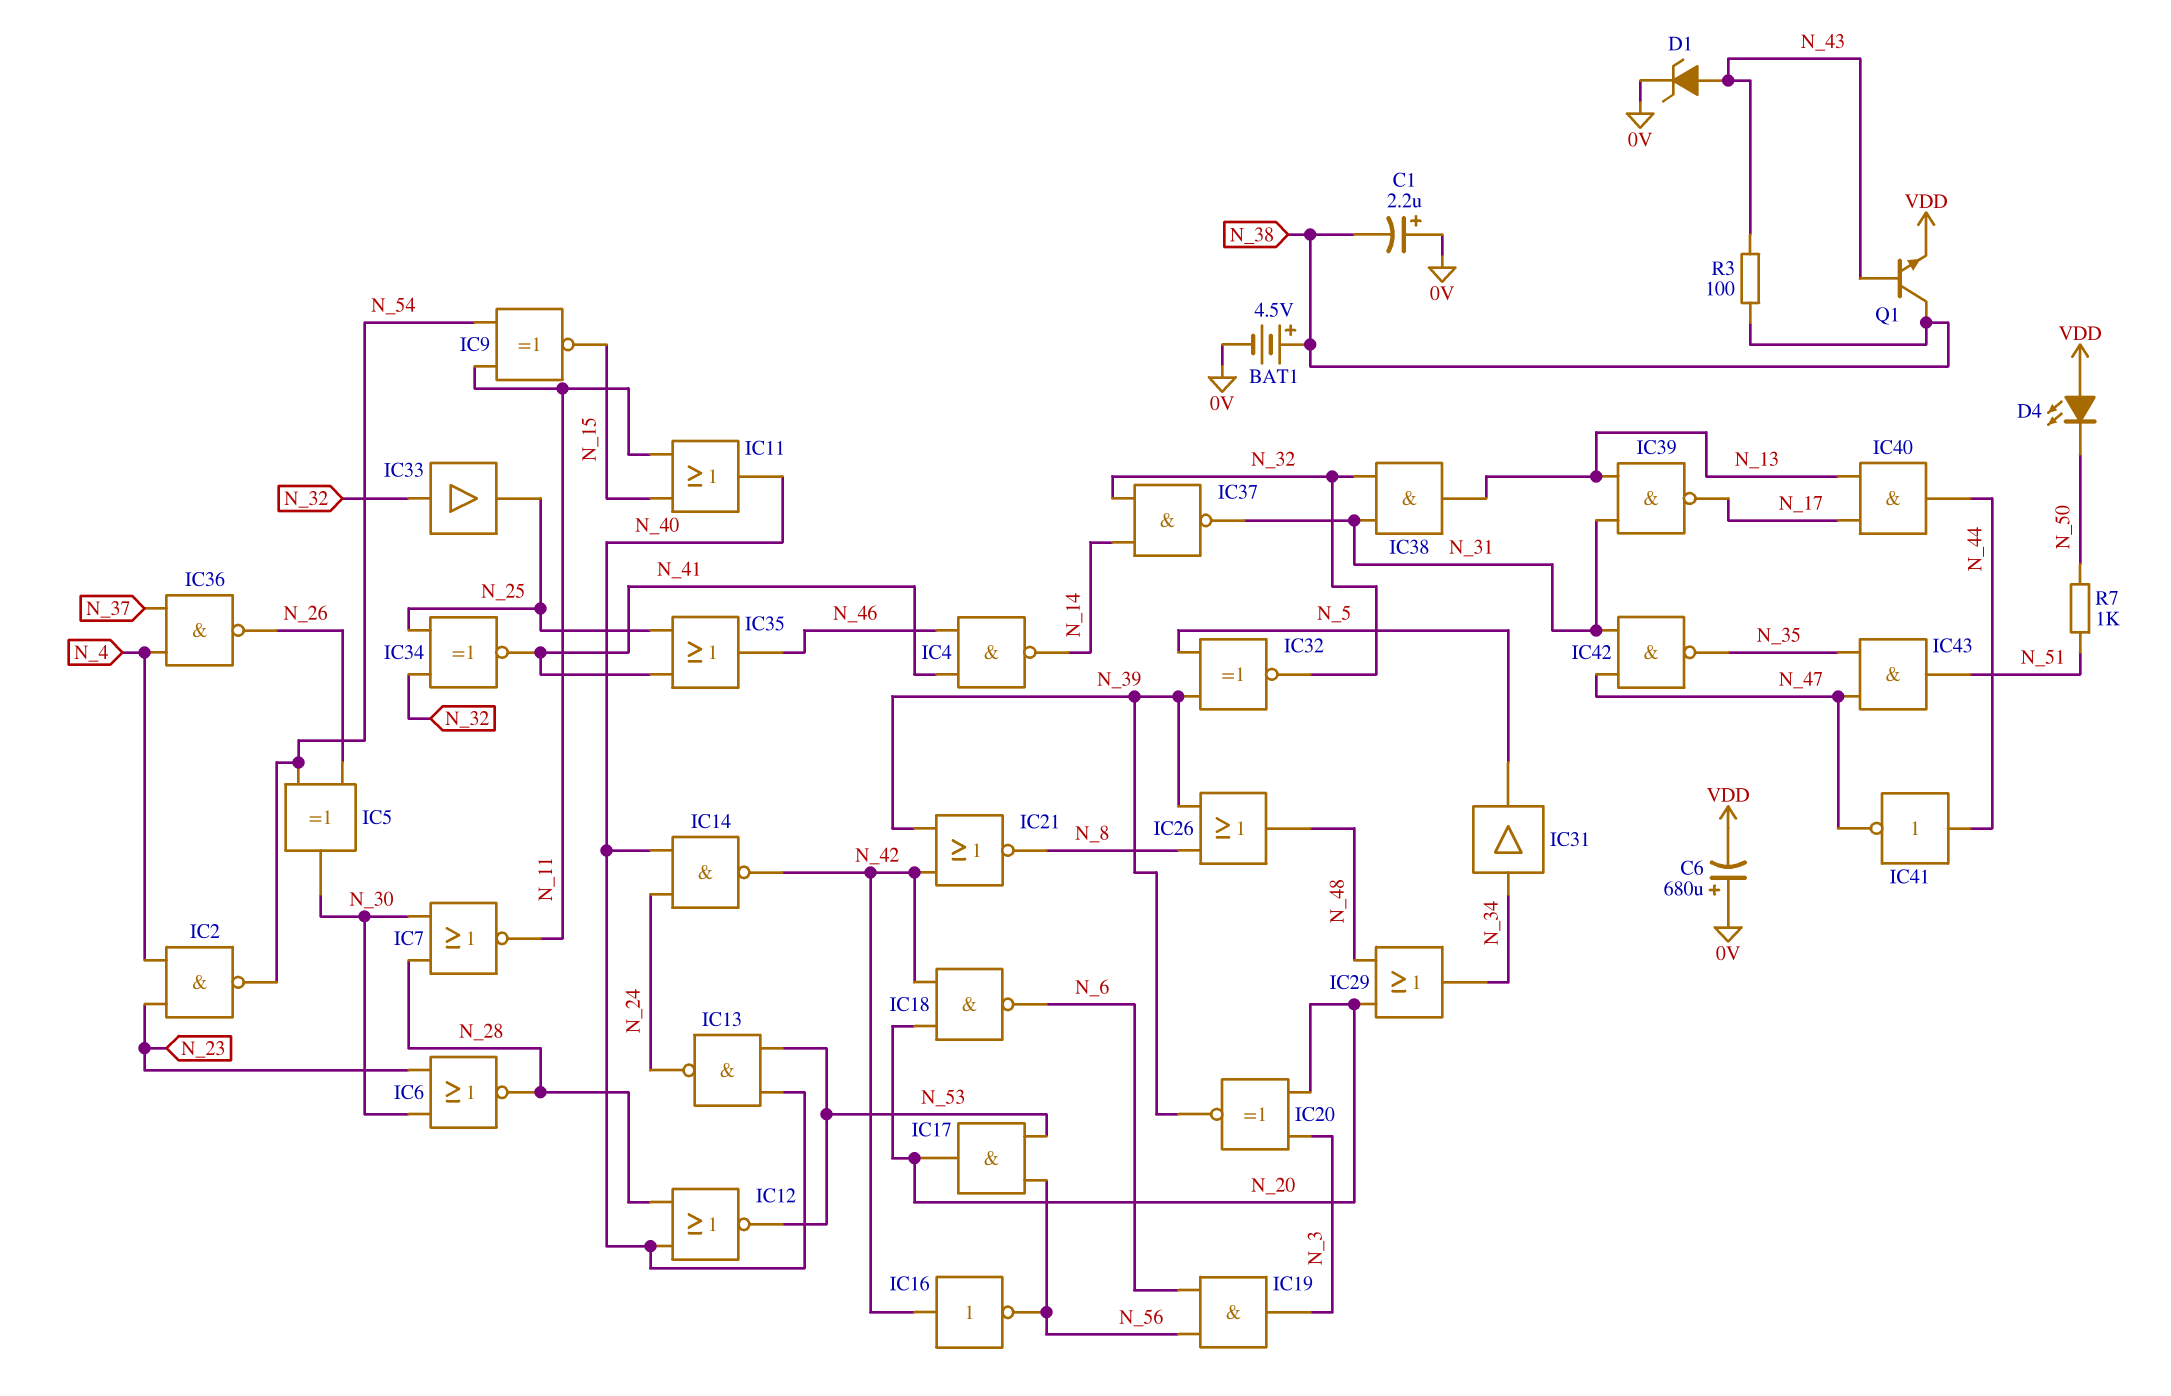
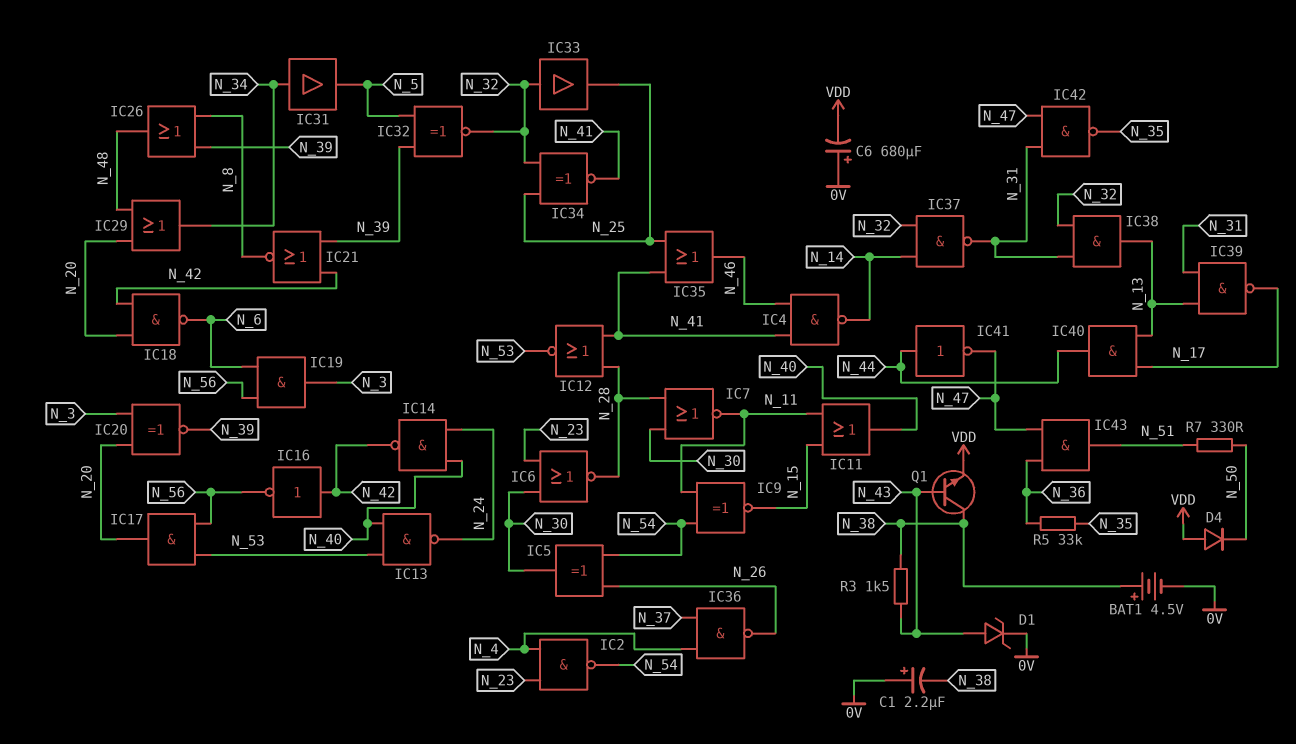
D4: LED (A VDD, K N_50) -> diode (A VDD, K N_50)
IC12: NOR (in N_28, in N_40, out N_53) -> NOR (in N_28, in N_41, out N_53)
IC43: AND (in N_35, in N_47, out N_51) -> AND (in N_36, in N_47, out N_51)
R3: 100 (N_38, N_43) -> 1.5k (N_38, N_43)
R5: none -> 33k (N_35, N_36)
R7: 1k (N_50, N_51) -> 330 (N_50, N_51)

